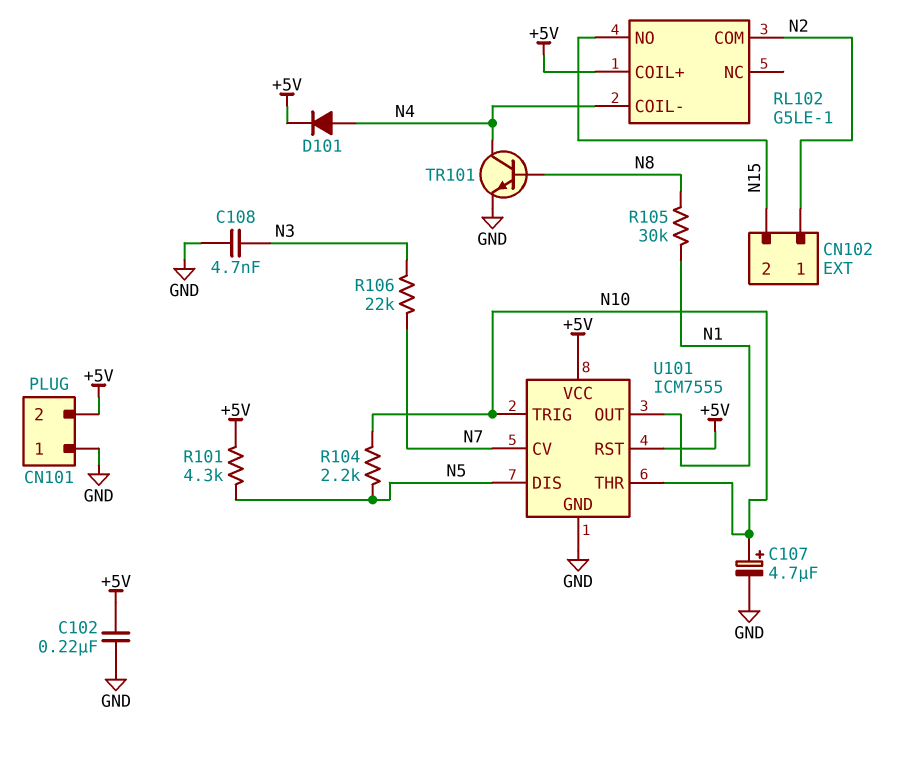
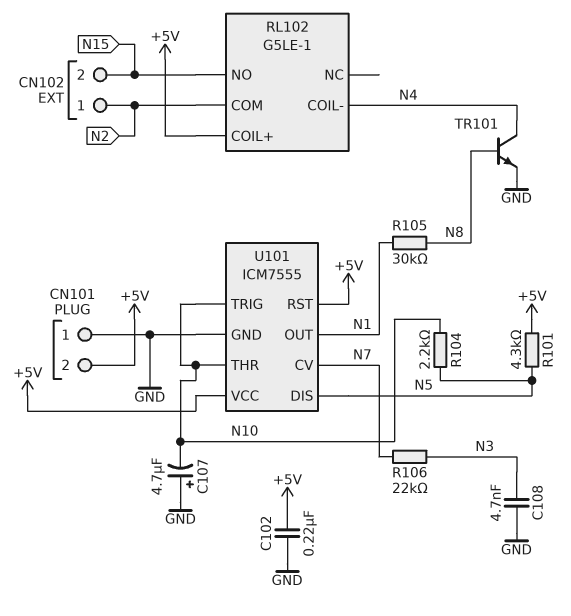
C107: 4.7uF (plus N10, minus GND) -> 4.7uF (plus GND, minus N10)
D101: diode (A N4, K +5V) -> none

